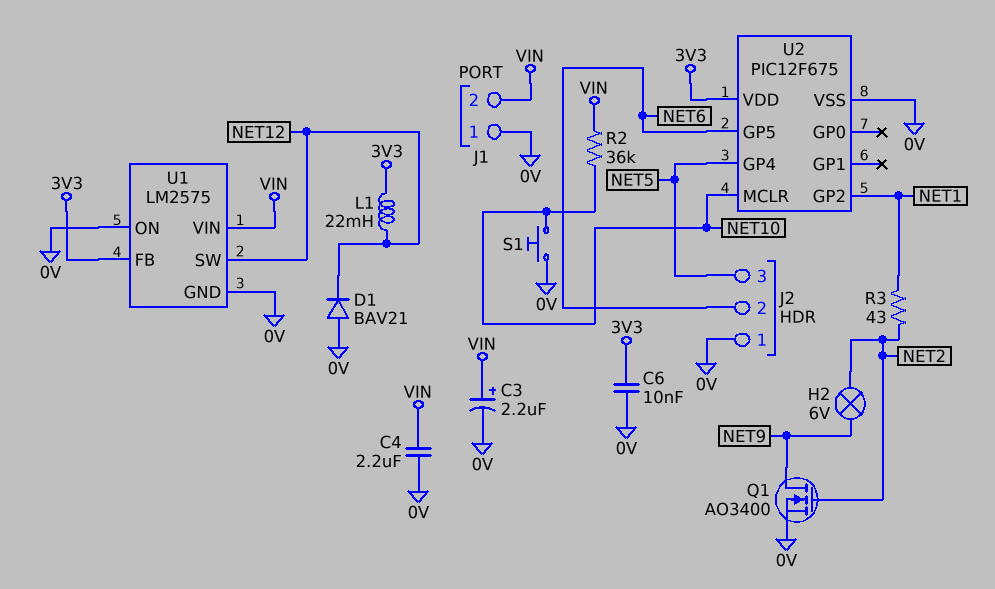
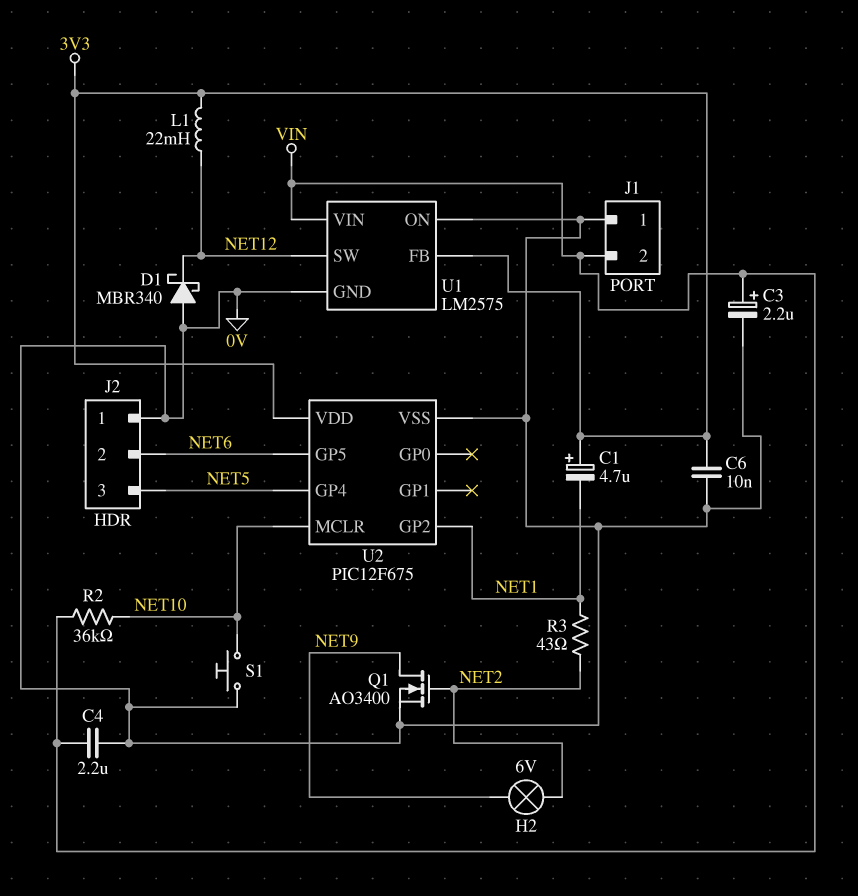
C1: none -> 4.7uF (plus 3V3, minus NET1)
D1: diode BAV21 (A 0V, K NET12) -> schottky MBR340 (A 0V, K NET12)

